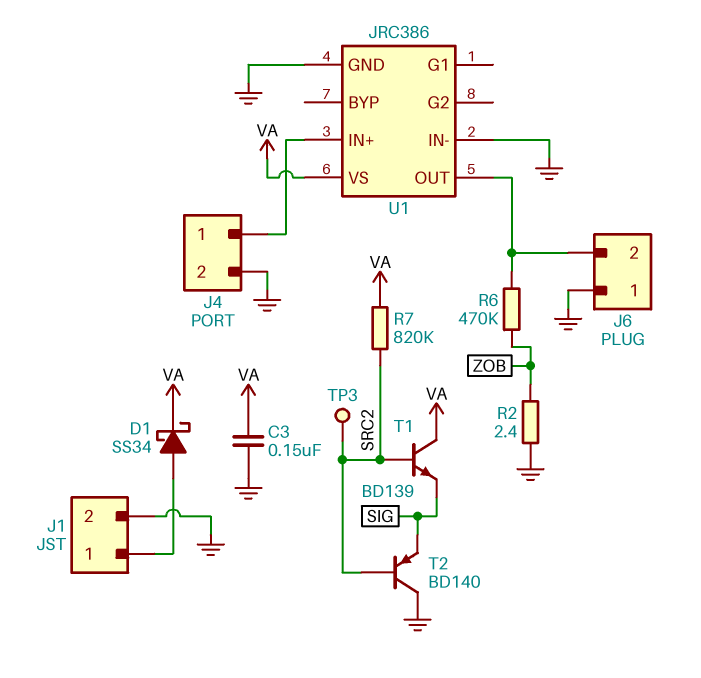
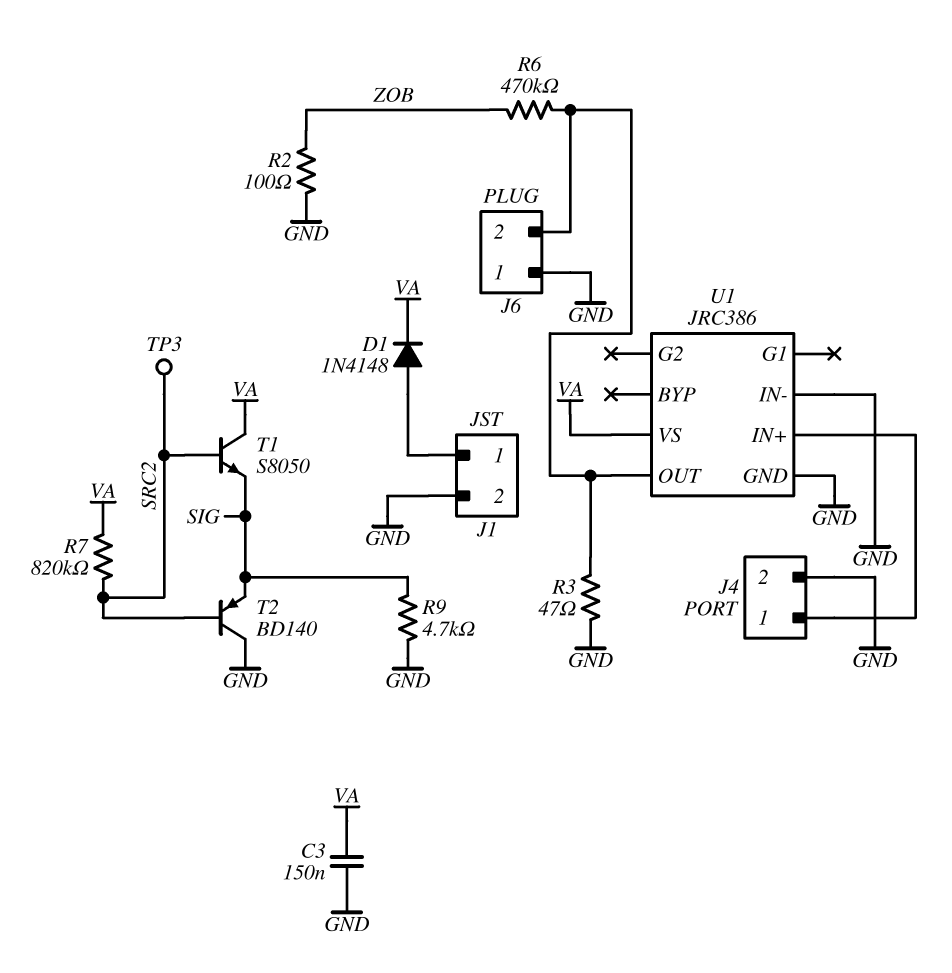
D1: schottky SS34 (A J1/1, K VA) -> diode 1N4148 (A J1/1, K VA)
R2: 2.4 (GND, ZOB) -> 100 (GND, ZOB)
R3: none -> 47 (GND, J6/2)
R9: none -> 4.7k (GND, SIG)
T1: NPN BD139 (B SRC2, C VA, E SIG) -> NPN S8050 (B SRC2, C VA, E SIG)

